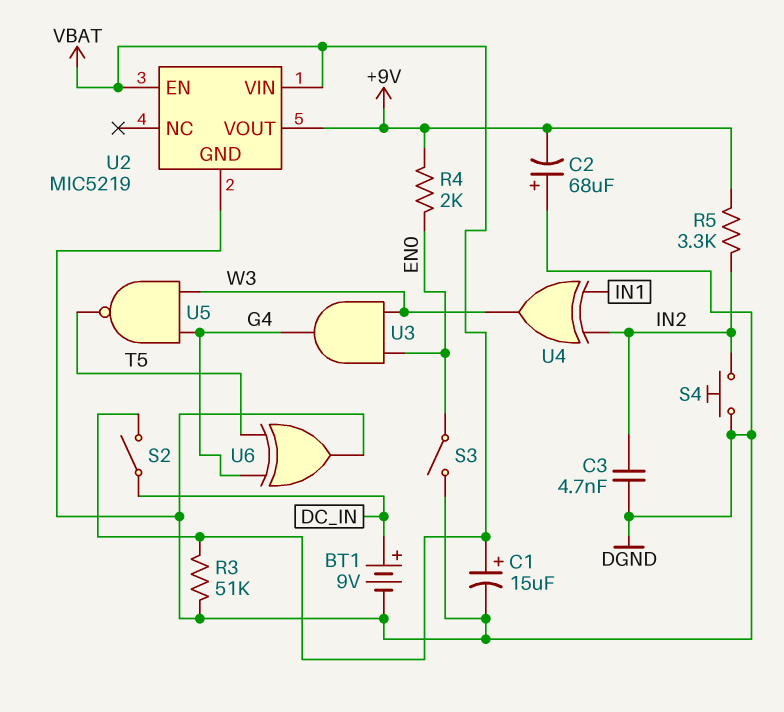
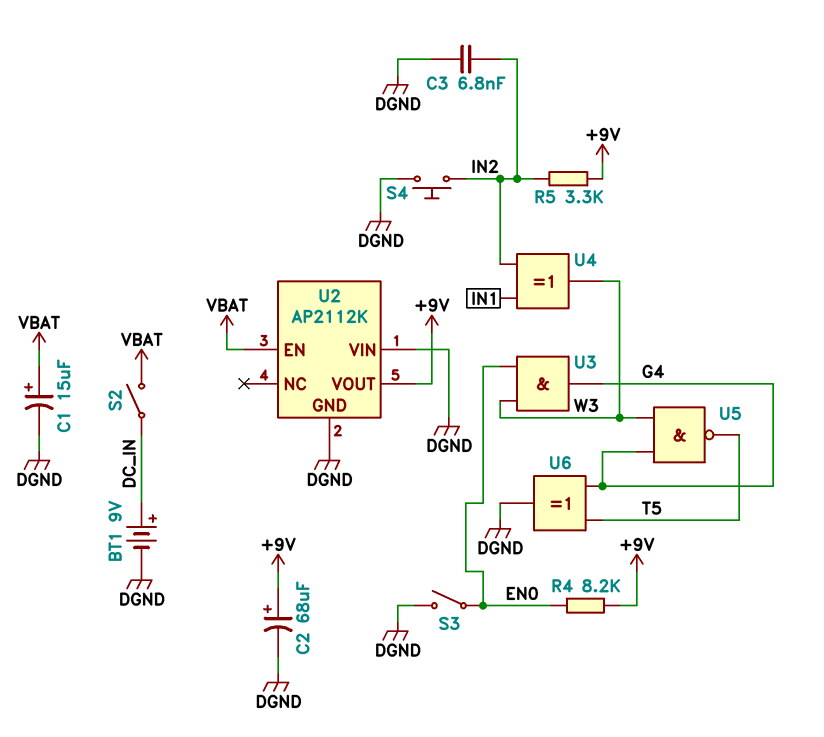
C2: 68uF (plus DGND, minus +9V) -> 68uF (plus +9V, minus DGND)
C3: 4.7nF (DGND, IN2) -> 6.8nF (DGND, IN2)
R3: 51k (DGND, VBAT) -> none
R4: 2k (+9V, EN0) -> 8.2k (+9V, EN0)
U2: MIC5219 -> AP2112K
U2 pin VIN: VBAT -> DGND

